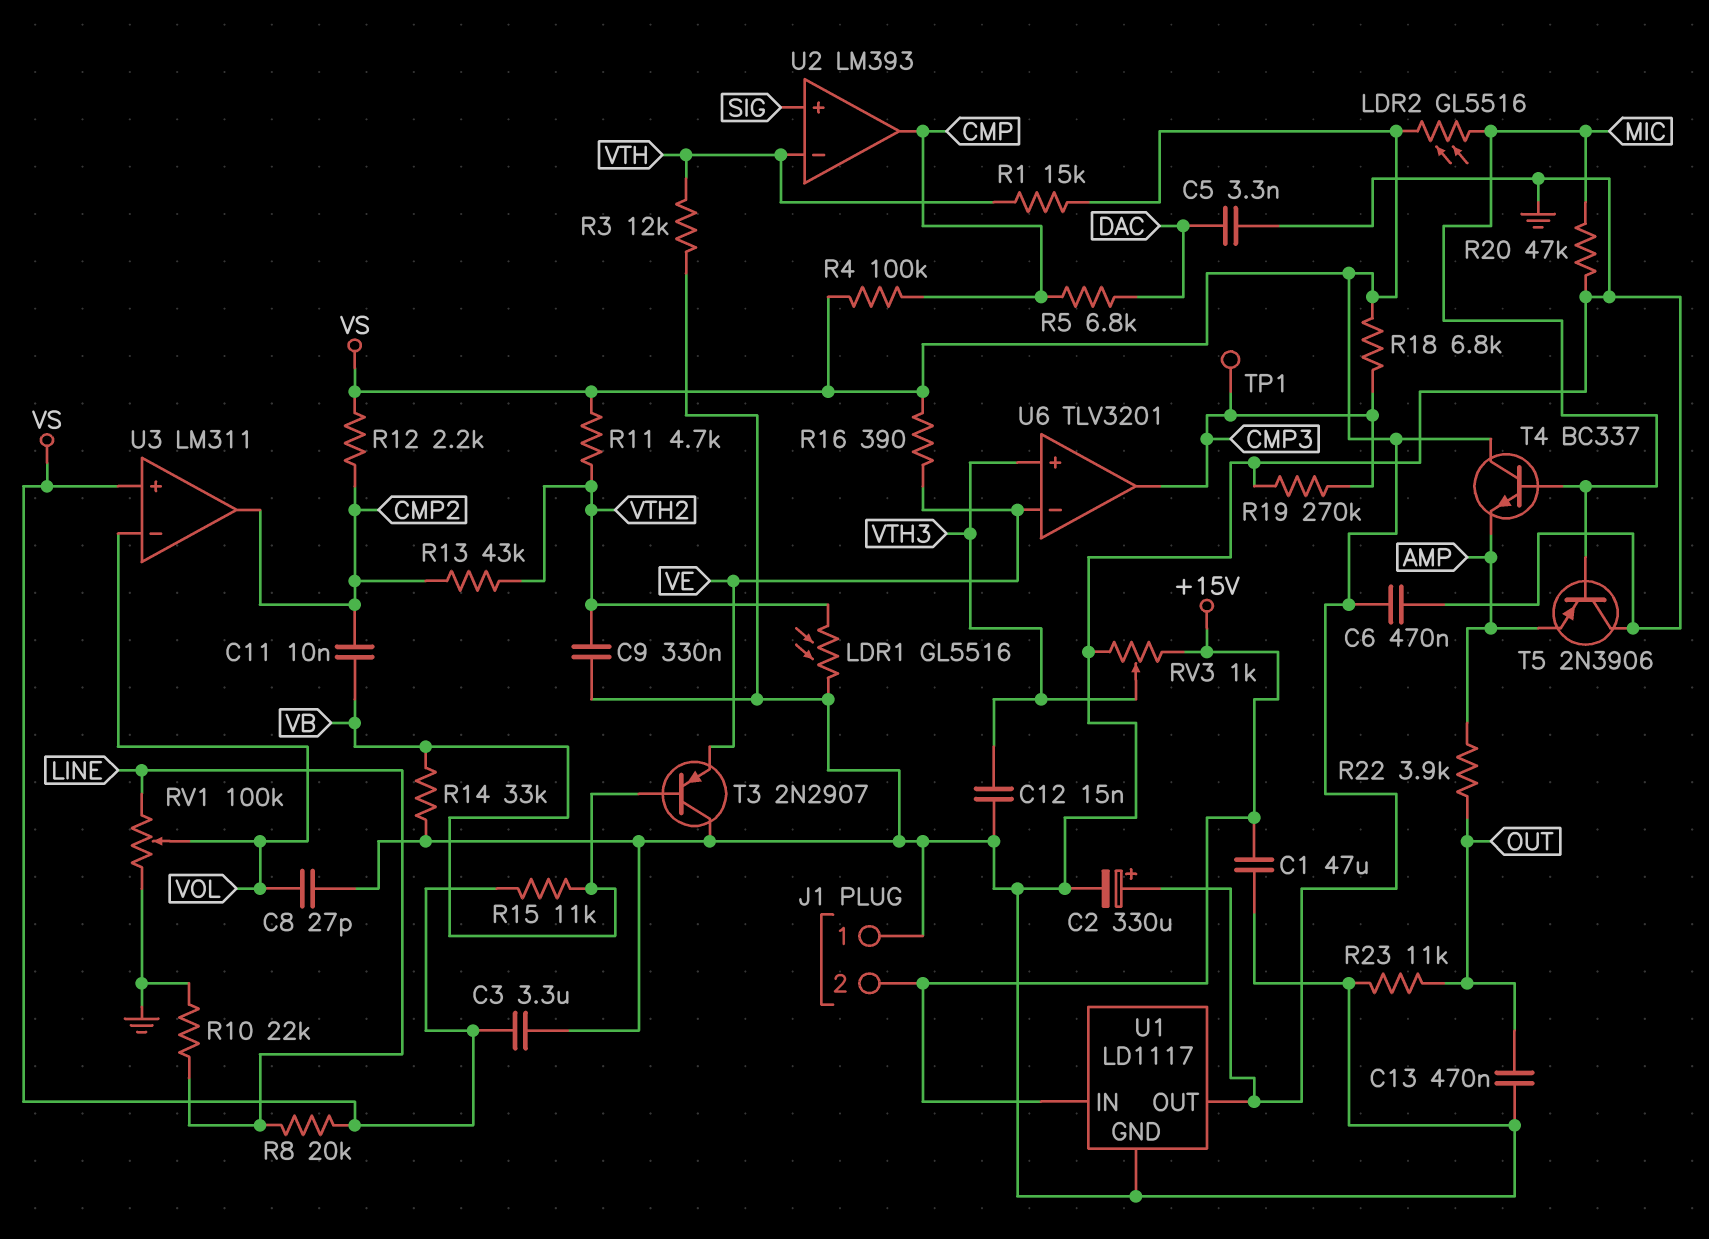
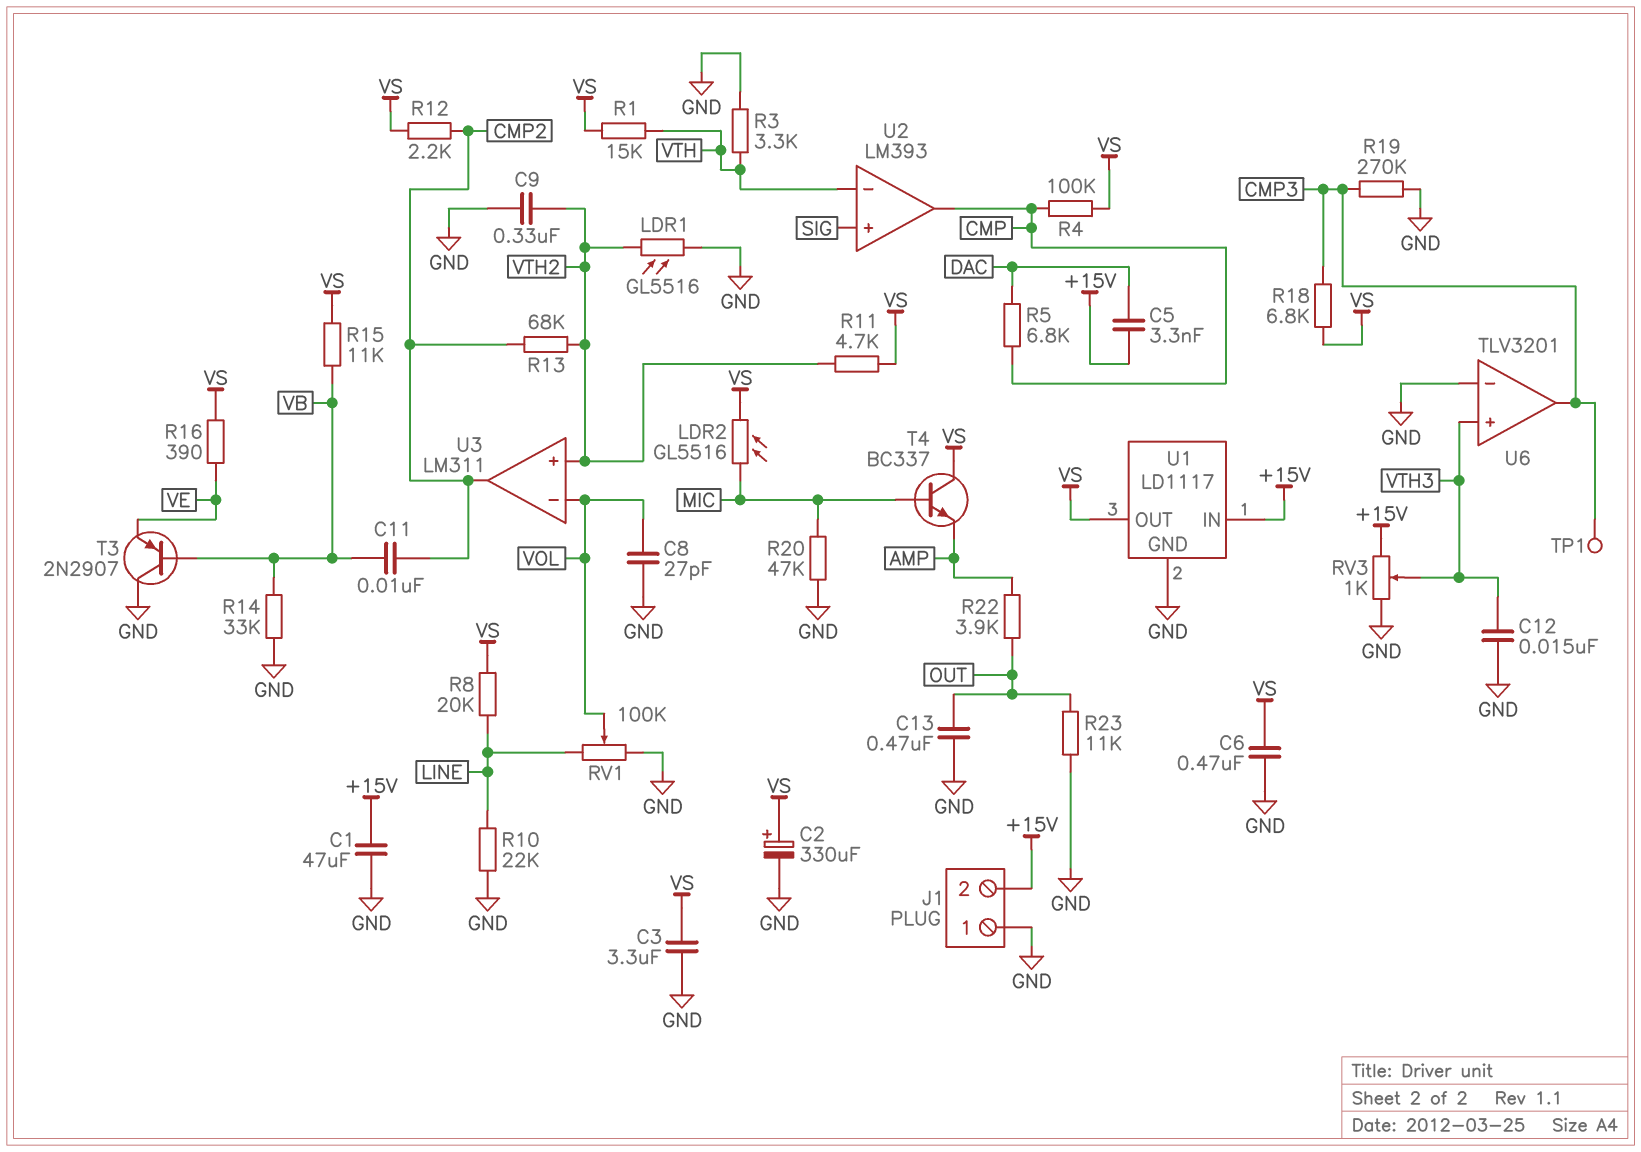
C5: 3.3nF (DAC, GND) -> 3.3nF (+15V, DAC)
R3: 12k (GND, VTH) -> 3.3k (GND, VTH)
R13: 43k (CMP2, VTH2) -> 68k (CMP2, VTH2)
T5: PNP 2N3906 (B MIC, C GND, E AMP) -> none
U3 pin in+: VS -> VTH2
U6 pin in-: VE -> GND

